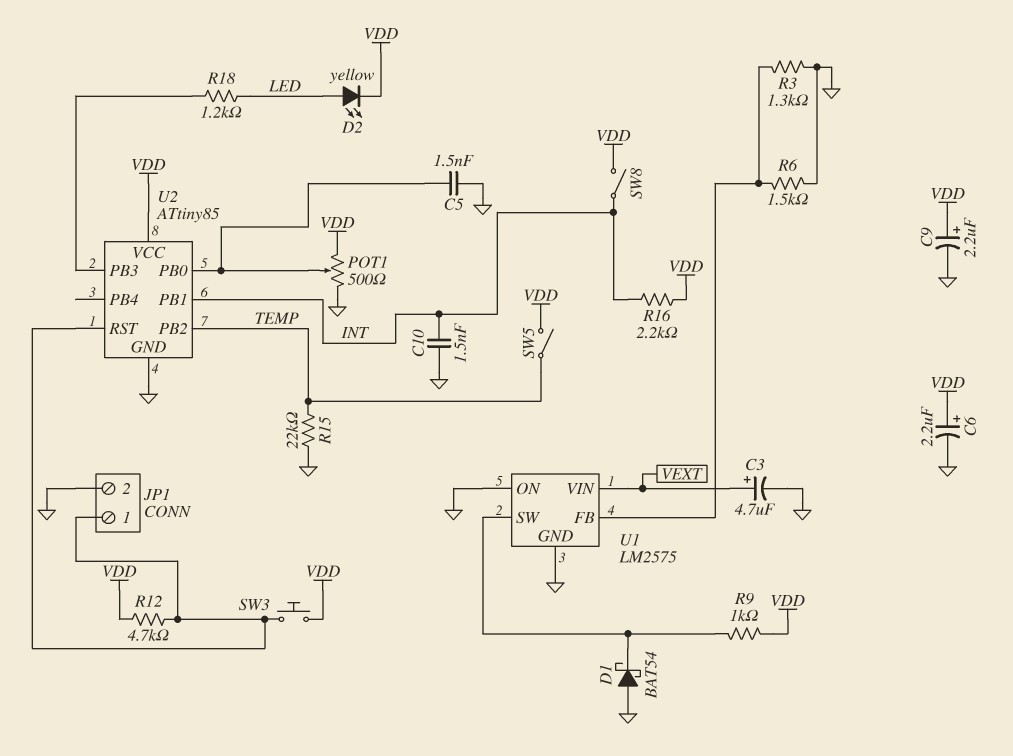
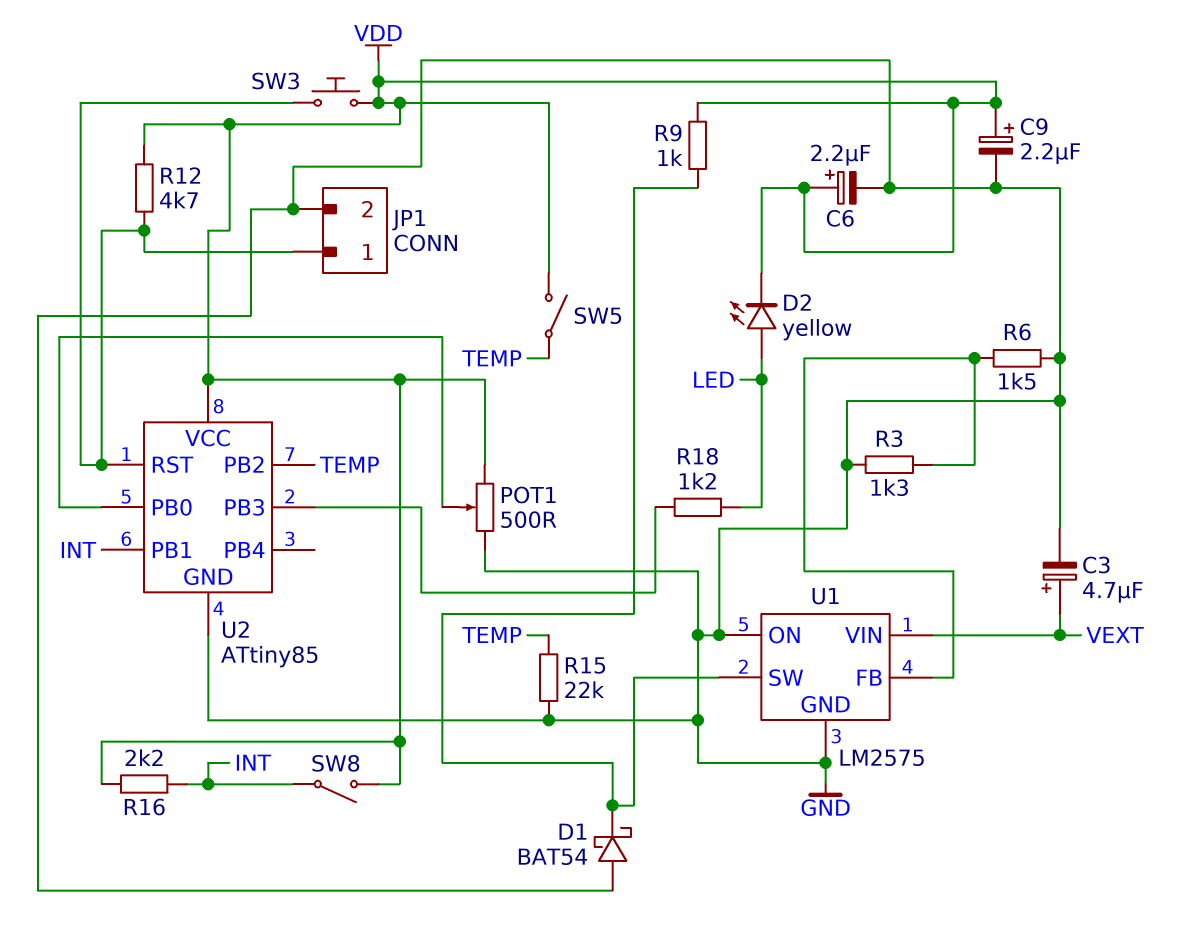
C5: 1.5nF (GND, U2/PB0) -> none
C10: 1.5nF (GND, INT) -> none

